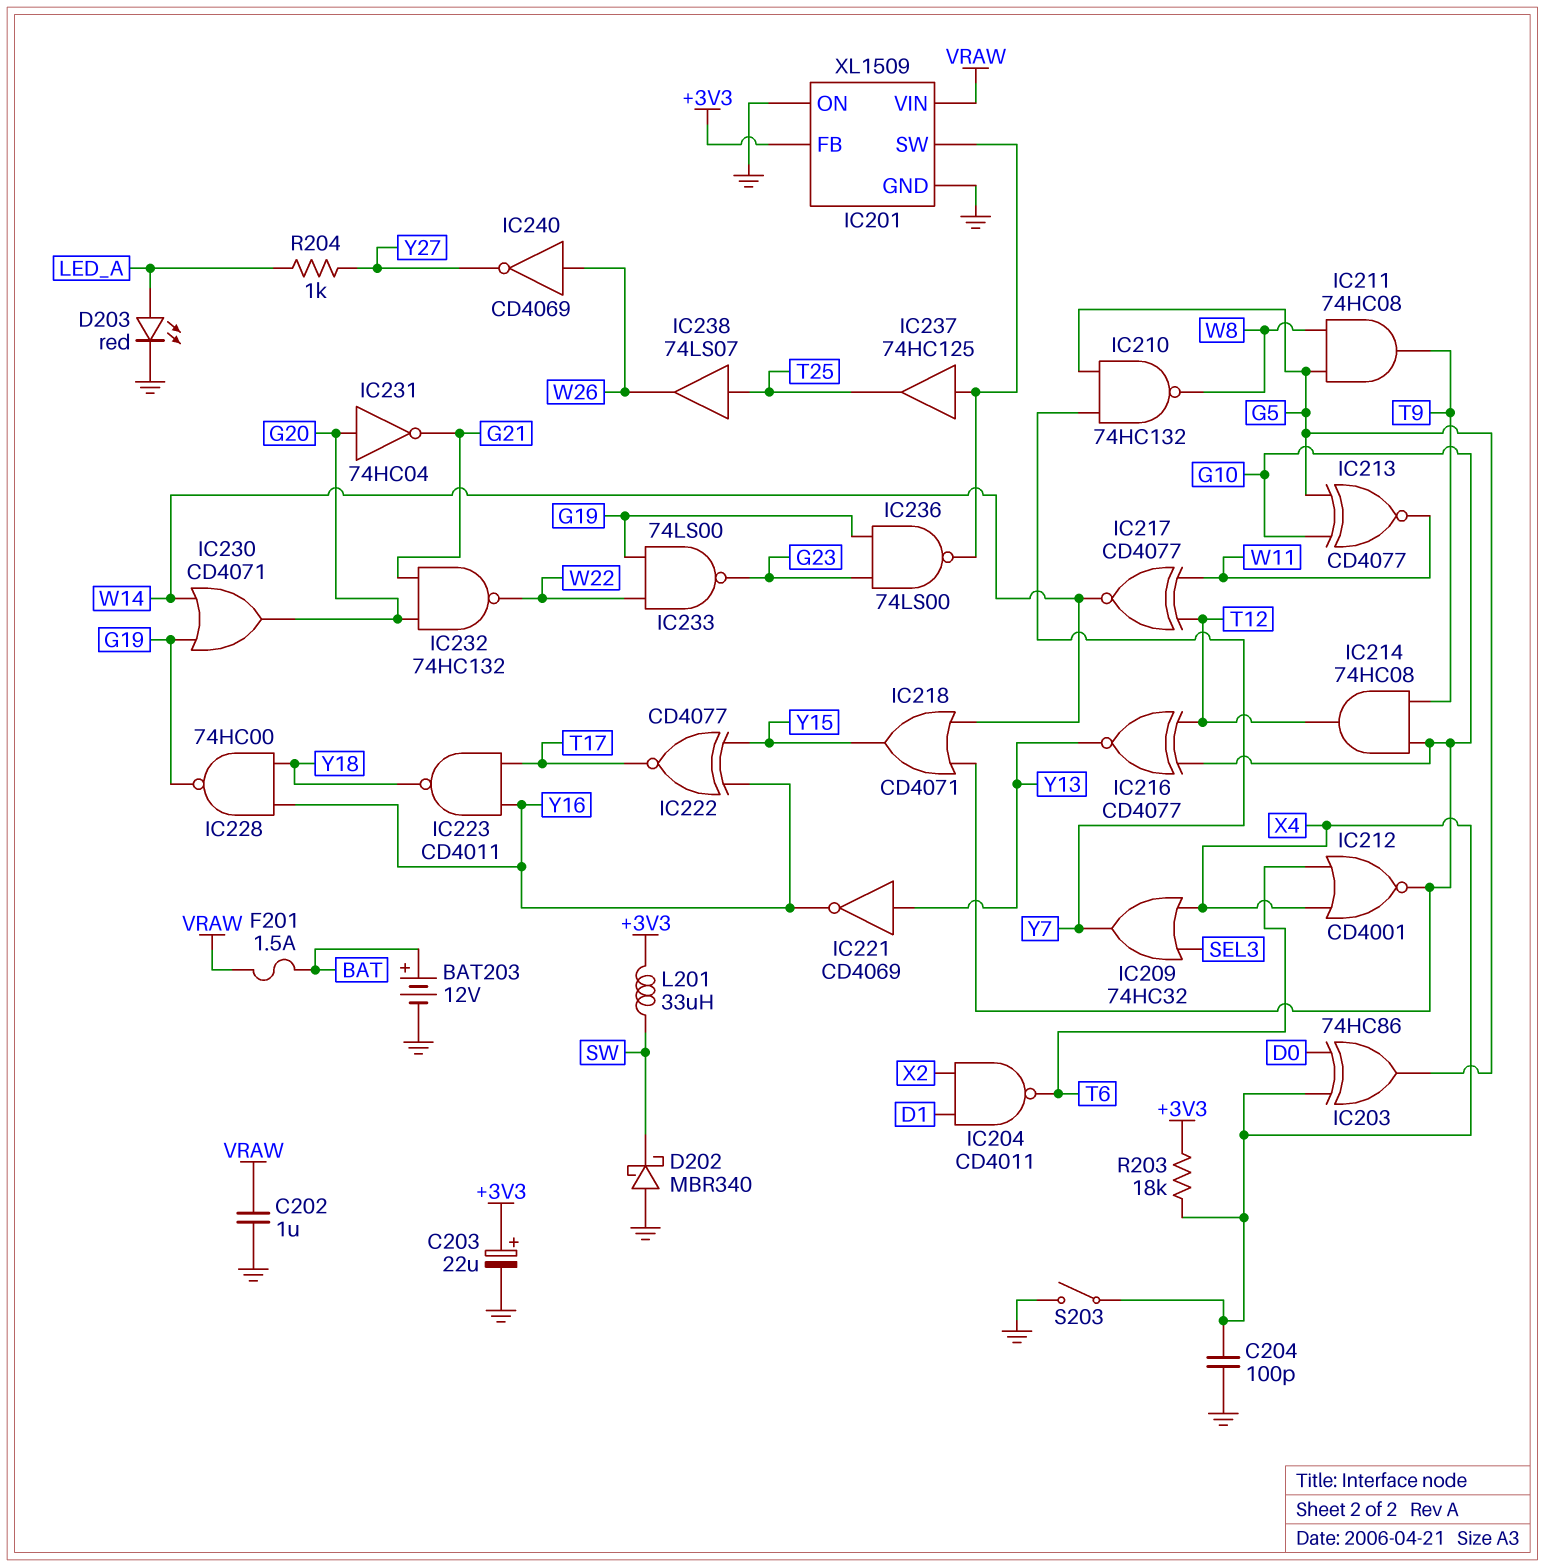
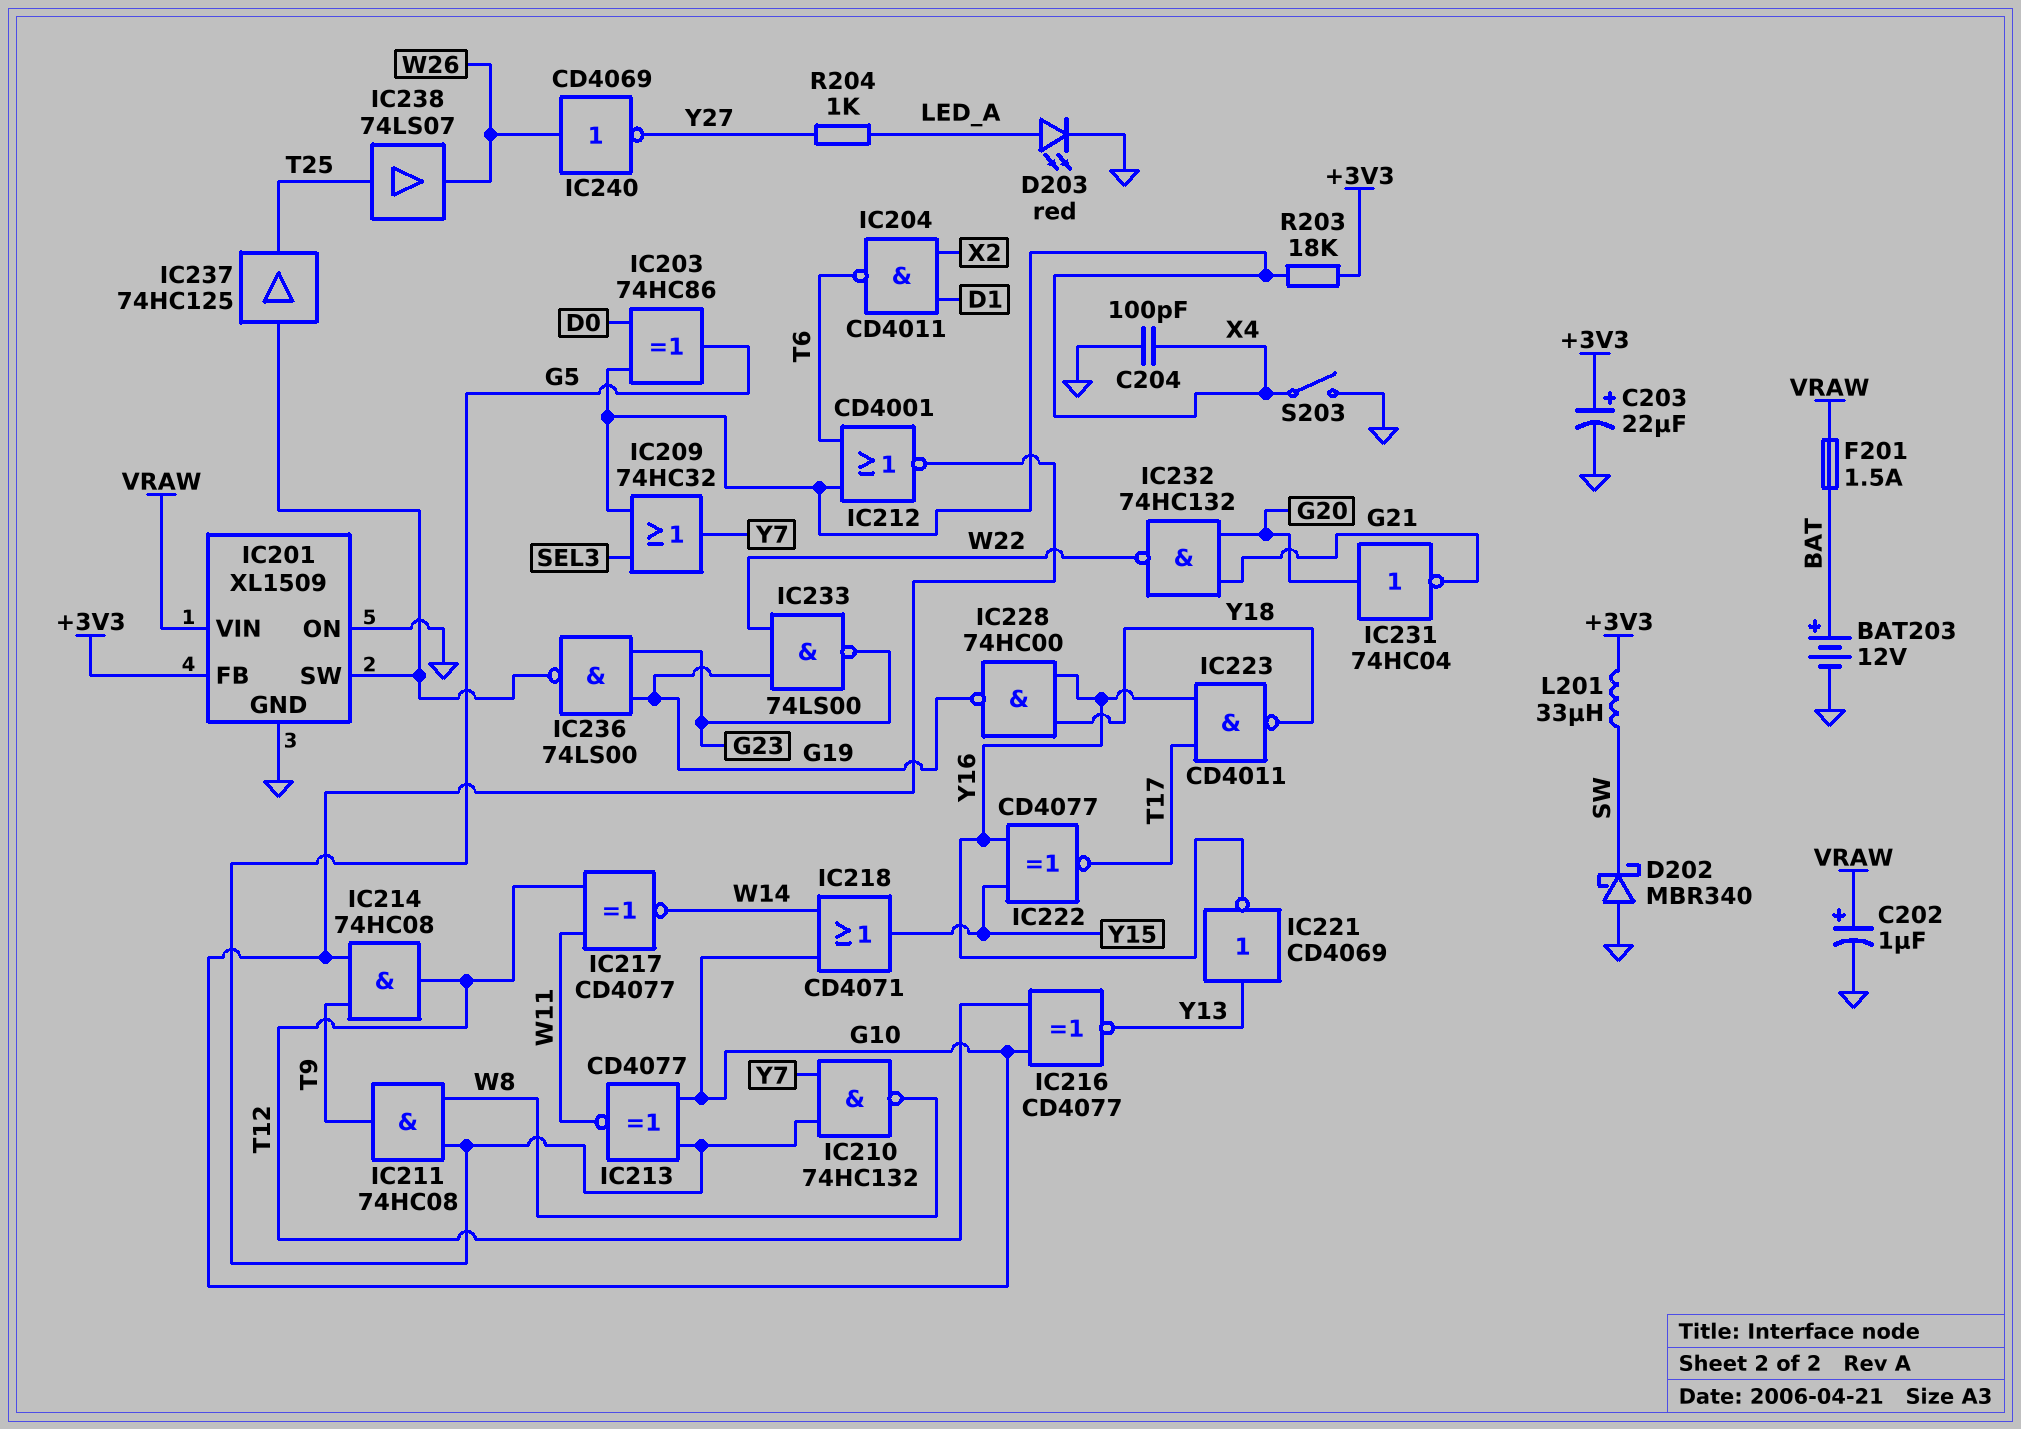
C202: 1uF (GND, VRAW) -> 1uF (plus VRAW, minus GND)
IC230: OR CD4071 (in G19, in W14, out G20) -> none

